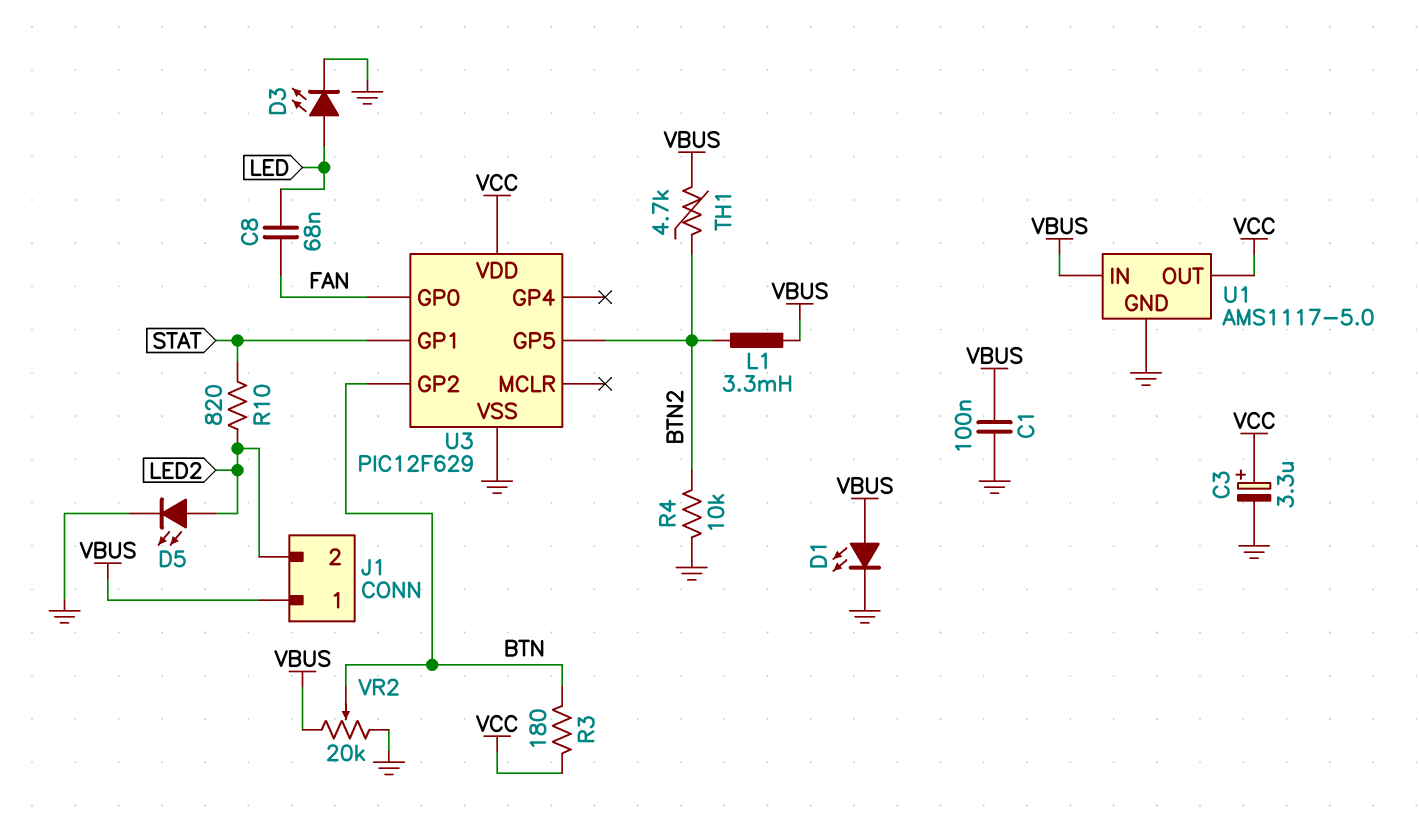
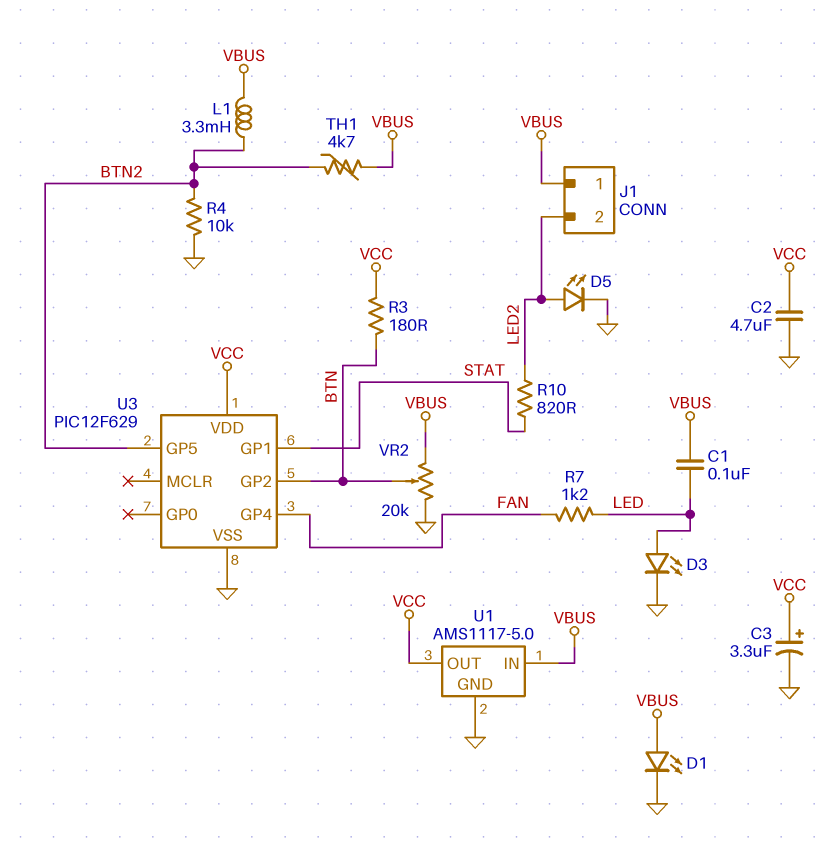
C1: 100nF (GND, VBUS) -> 100nF (LED, VBUS)
C2: none -> 4.7uF (GND, VCC)
C8: 68nF (FAN, LED) -> none
R7: none -> 1.2k (FAN, LED)
U3 pin GP0: FAN -> none
U3 pin GP4: none -> FAN

